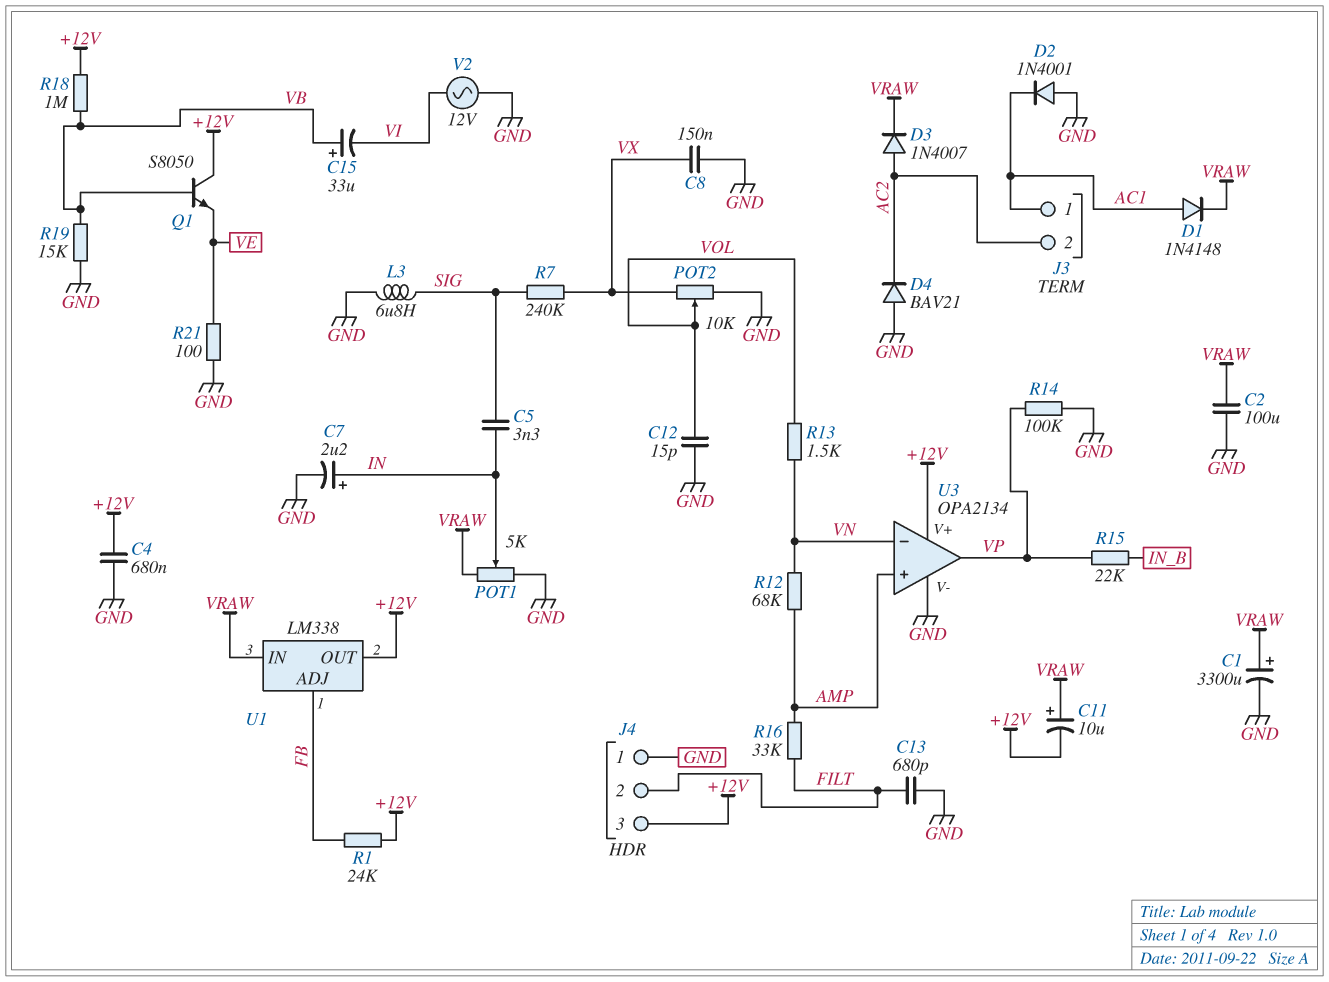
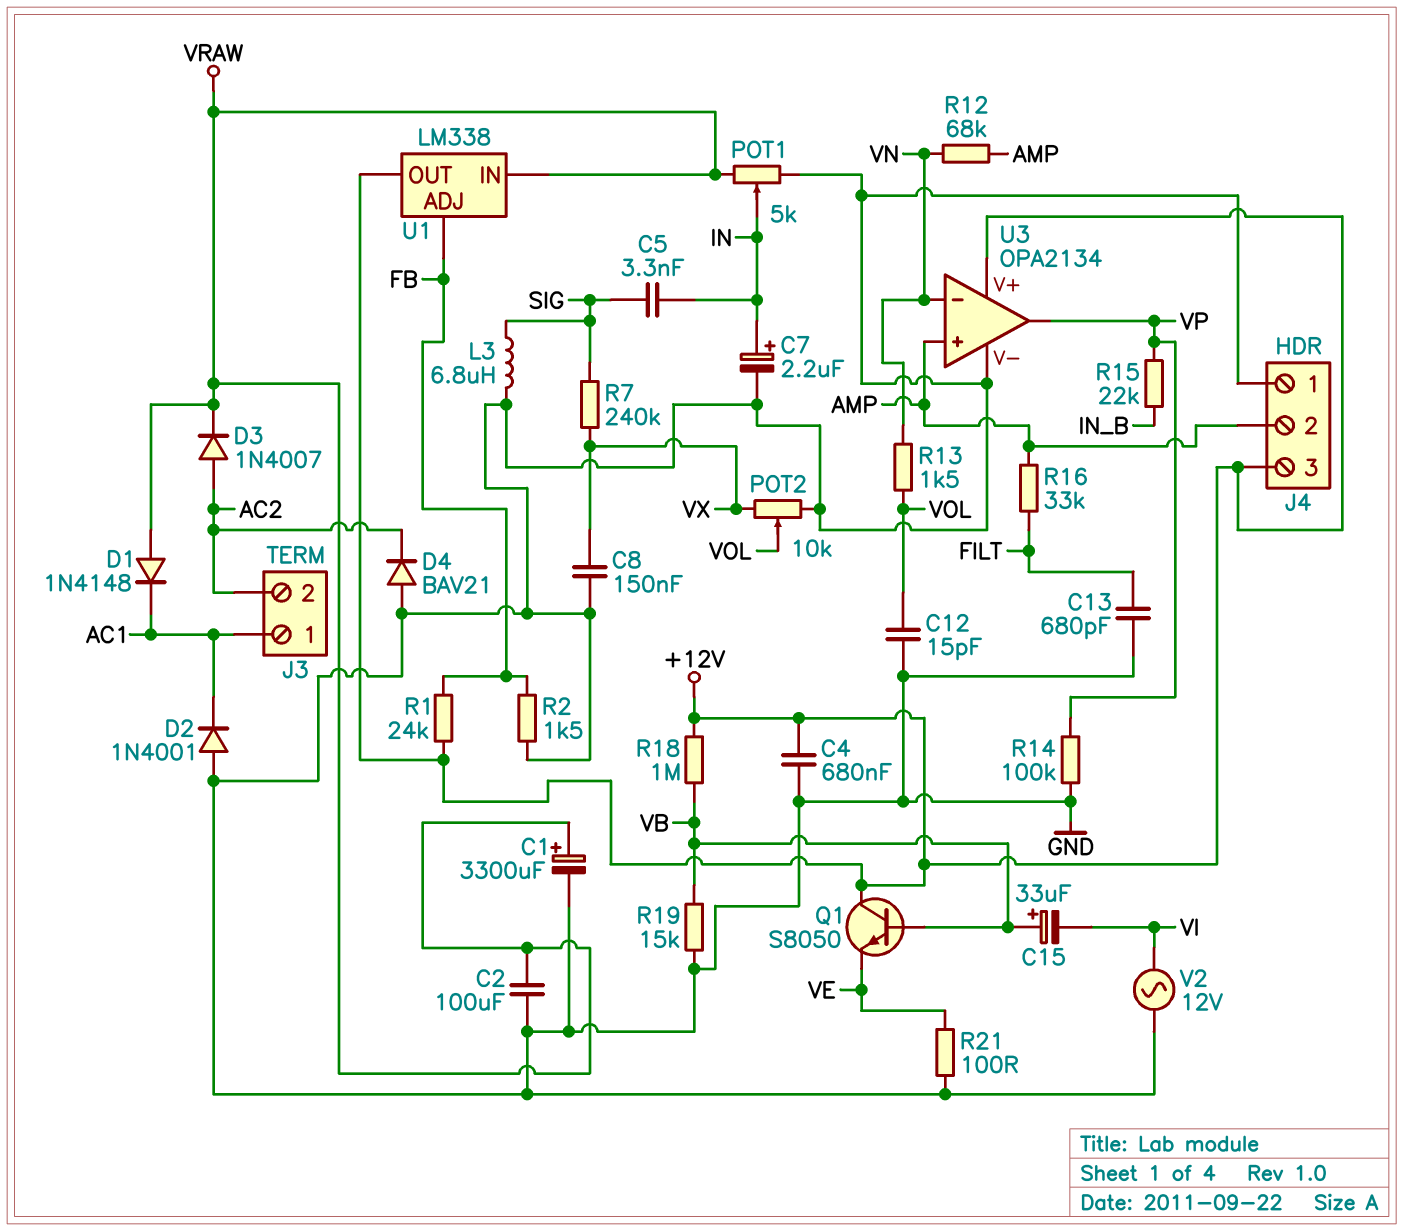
C11: 10uF (plus VRAW, minus +12V) -> none
D1: diode 1N4148 (A AC1, K VRAW) -> diode 1N4148 (A VRAW, K AC1)
J4 pin 2: FILT -> AMP
R2: none -> 1.5k (FB, GND)

